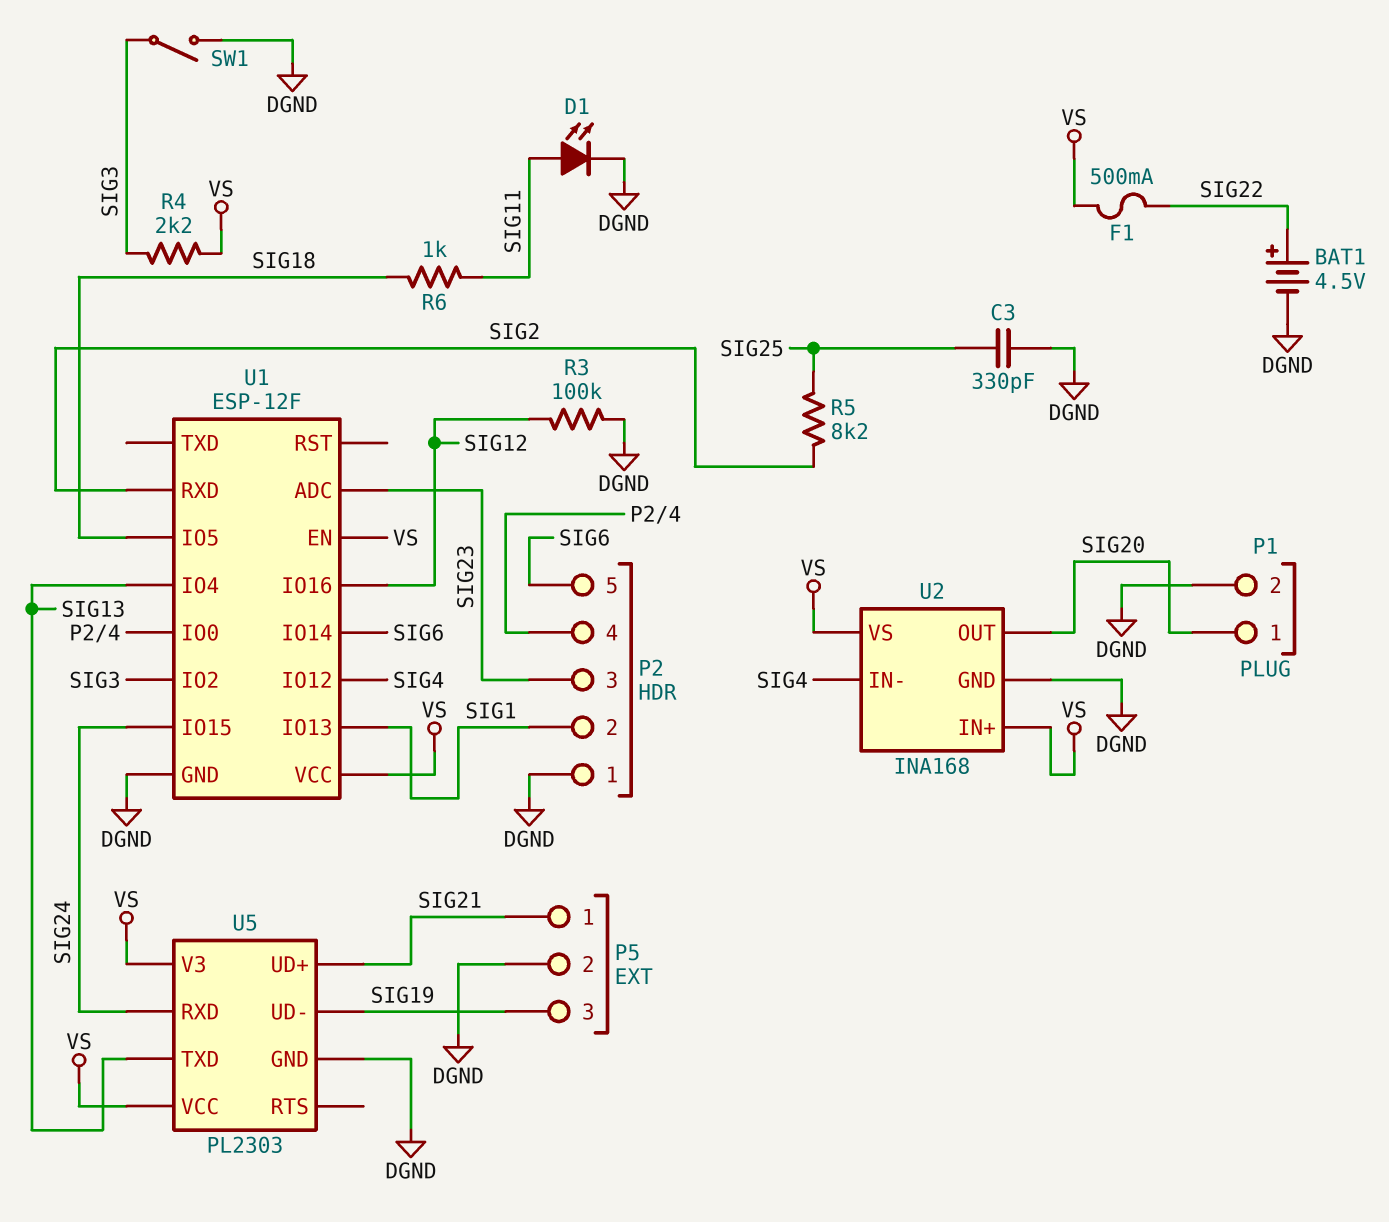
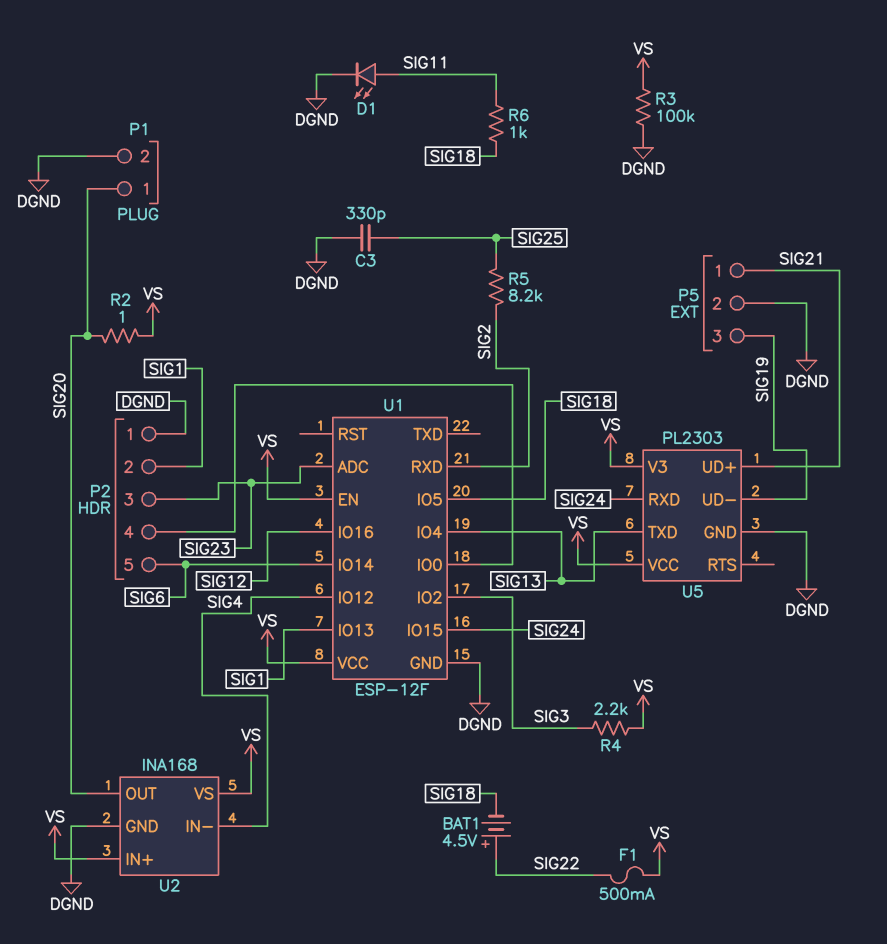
BAT1: 4.5V (plus SIG22, minus DGND) -> 4.5V (plus SIG22, minus SIG18)
R2: none -> 1 (SIG20, VS)
R3: 100k (DGND, SIG12) -> 100k (DGND, VS)
SW1: switch (DGND, SIG3) -> none

